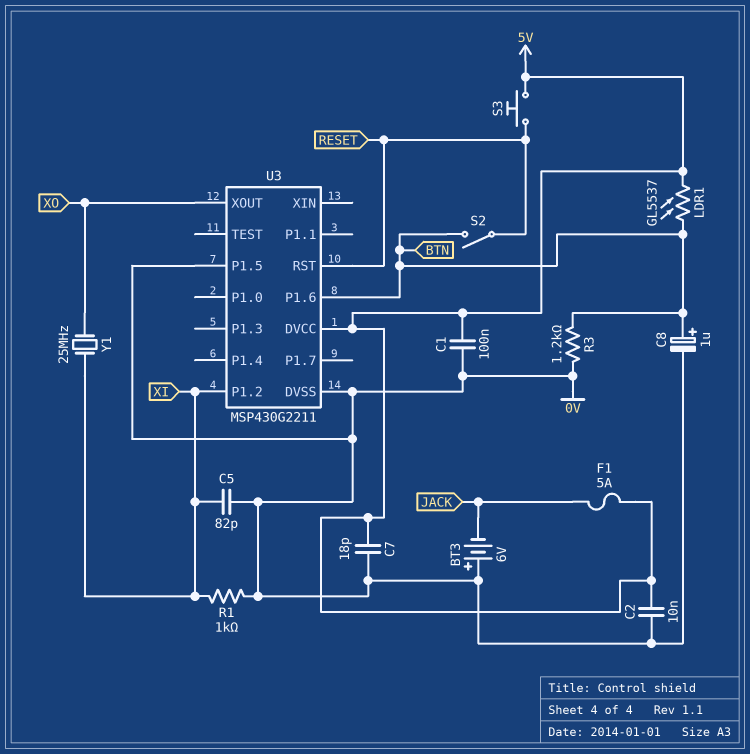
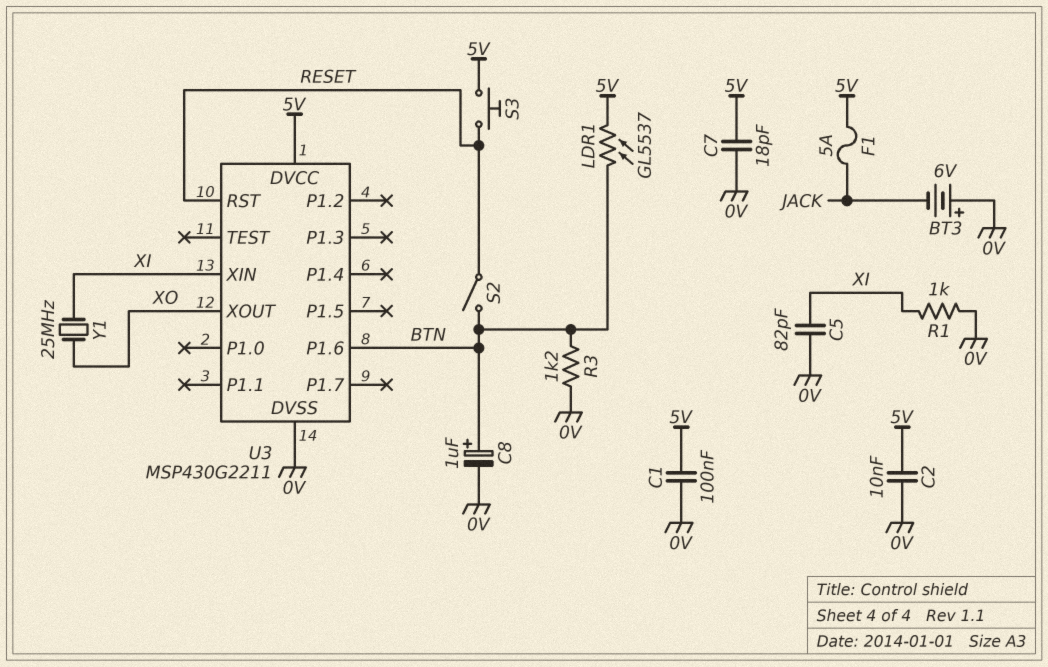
U3 pin P1.2: XI -> none
U3 pin P1.5: 0V -> none
U3 pin XIN: none -> XI

